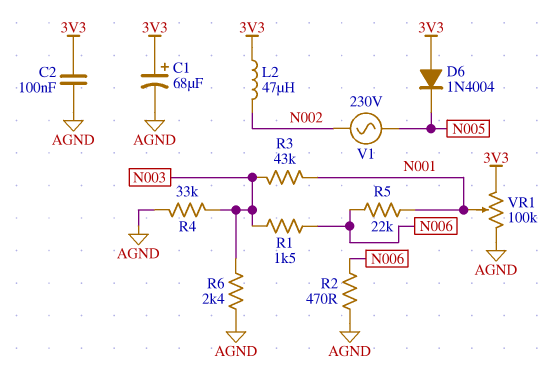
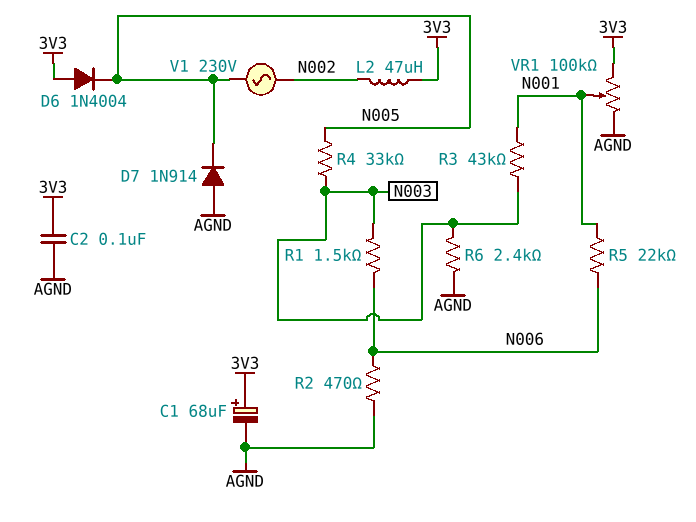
D7: none -> diode 1N914 (A AGND, K N005)
R4: 33k (AGND, N003) -> 33k (N003, N005)

